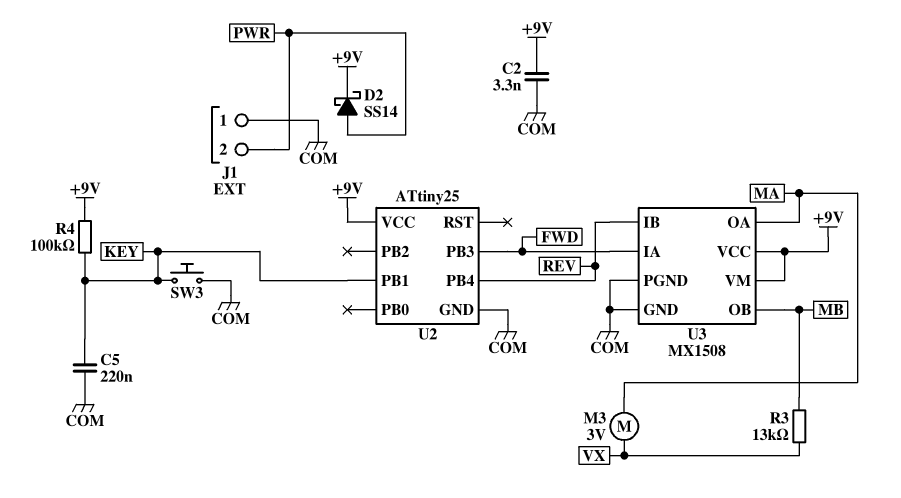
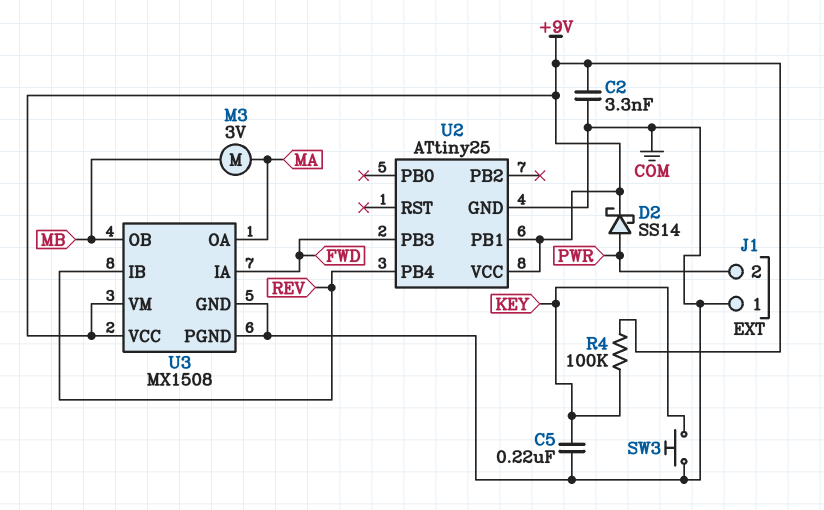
M3: motor 3V (MA, VX) -> motor 3V (MA, MB)
R3: 13k (MB, VX) -> none
U2 pin PB1: KEY -> +9V

